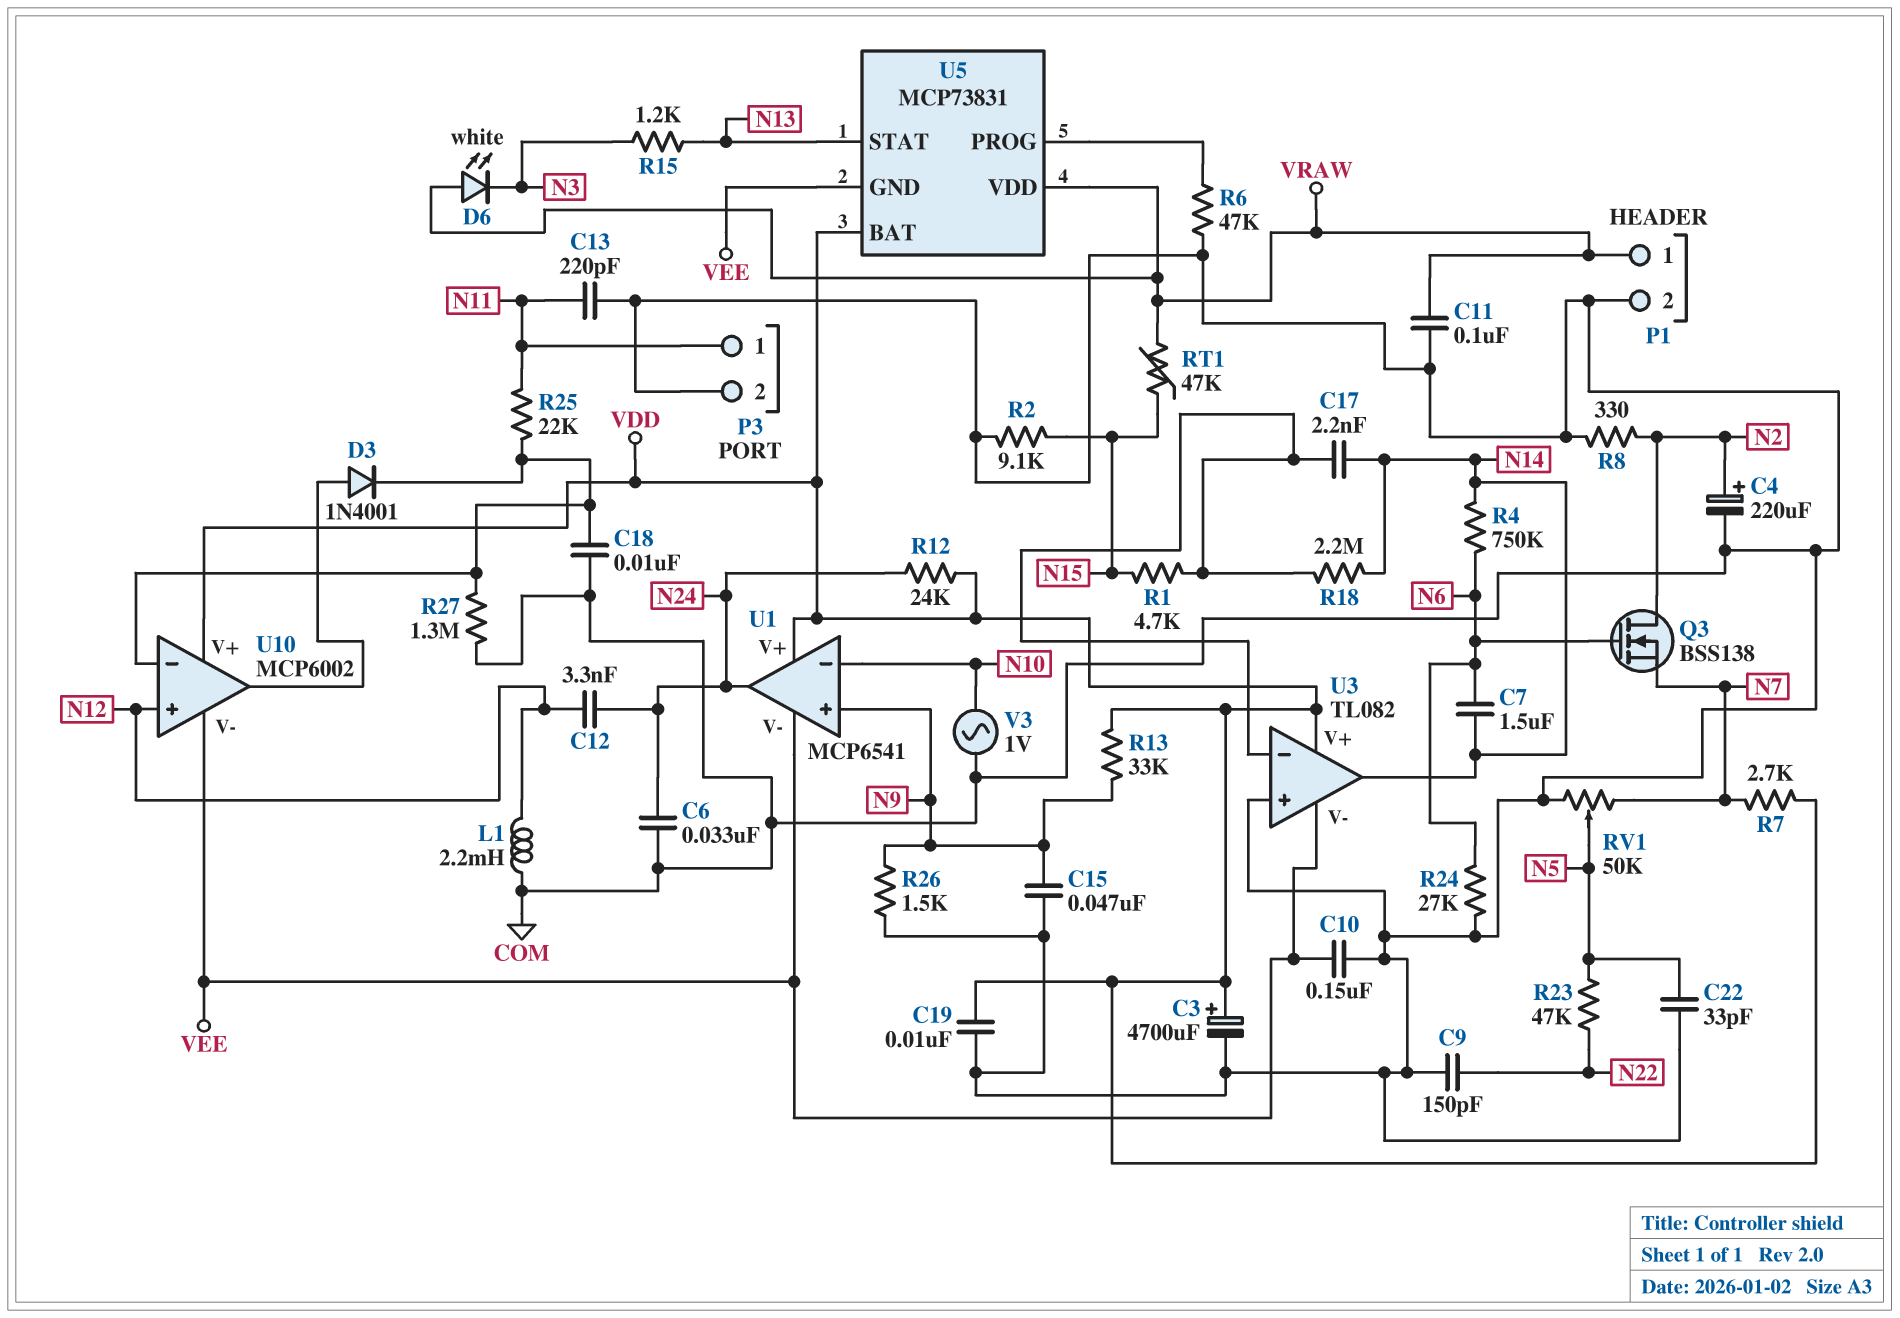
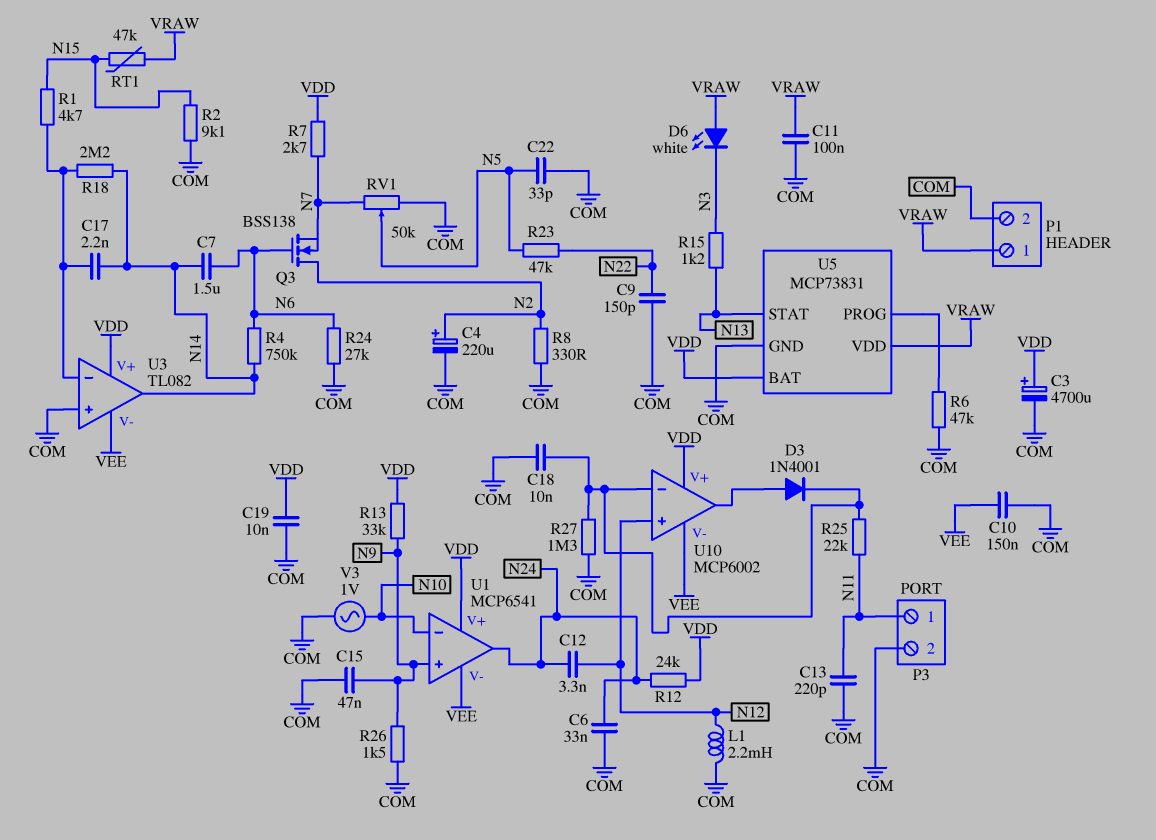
U5 pin GND: VEE -> COM

